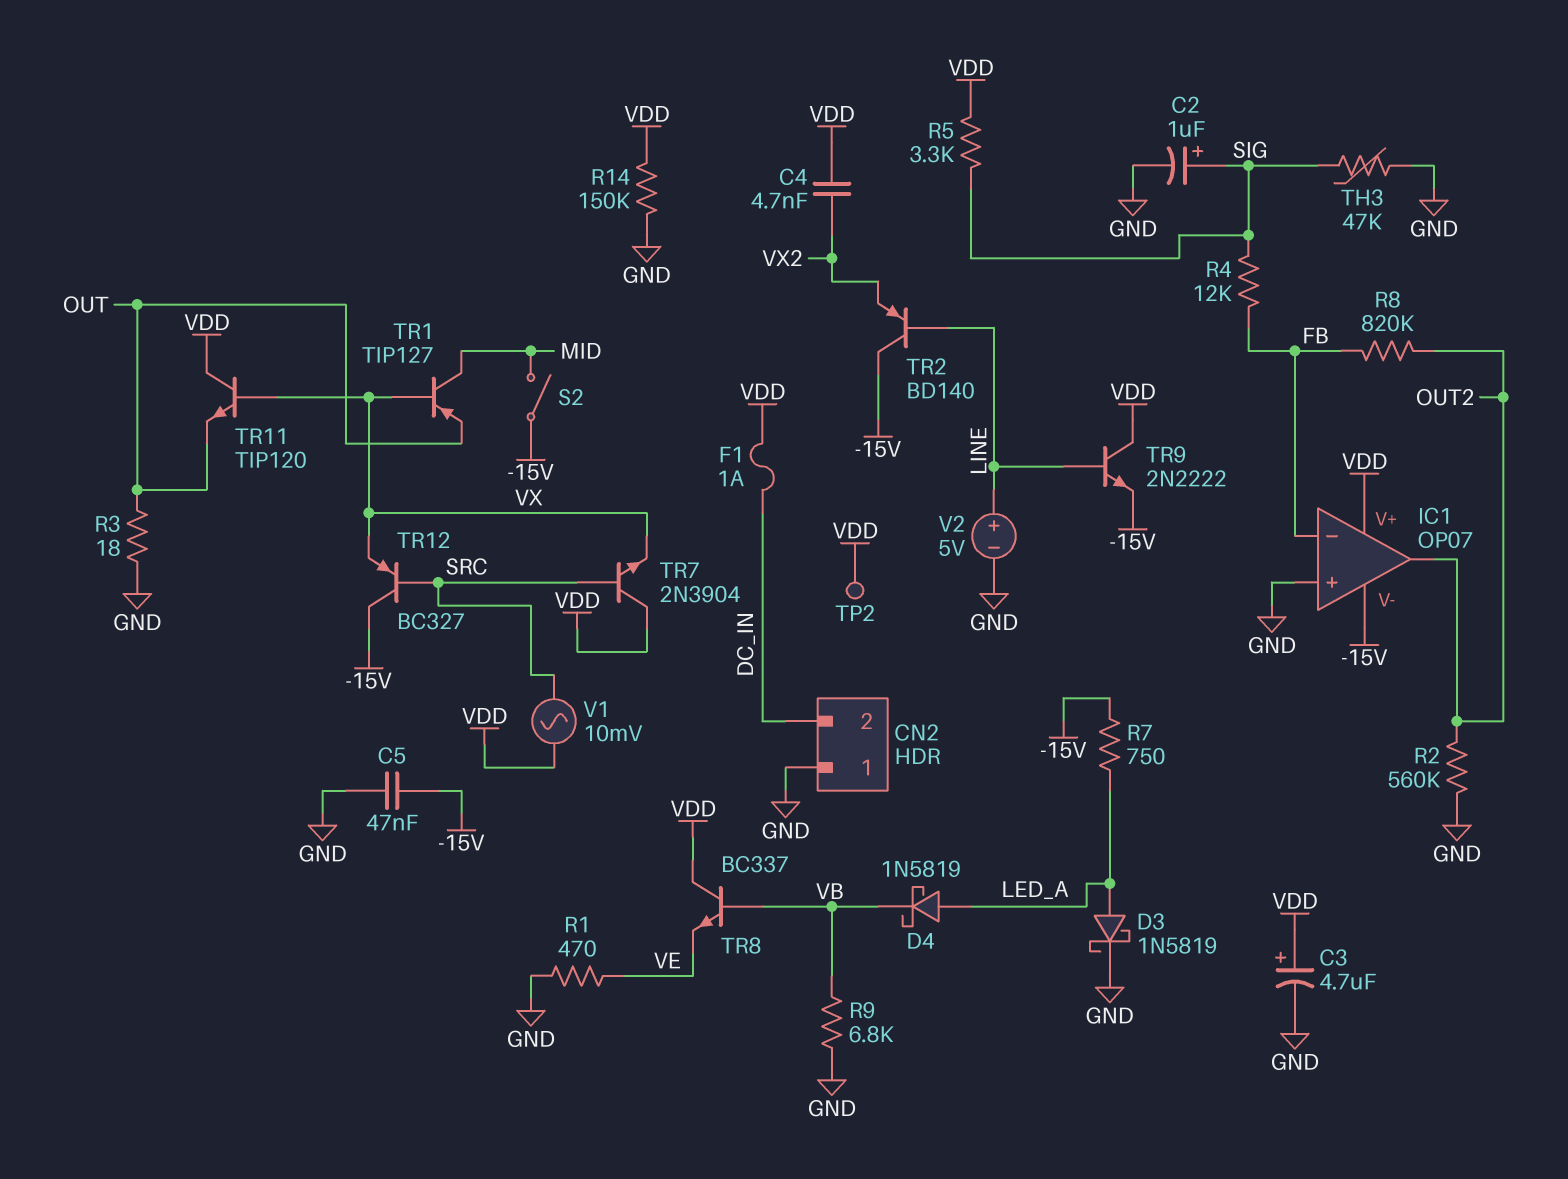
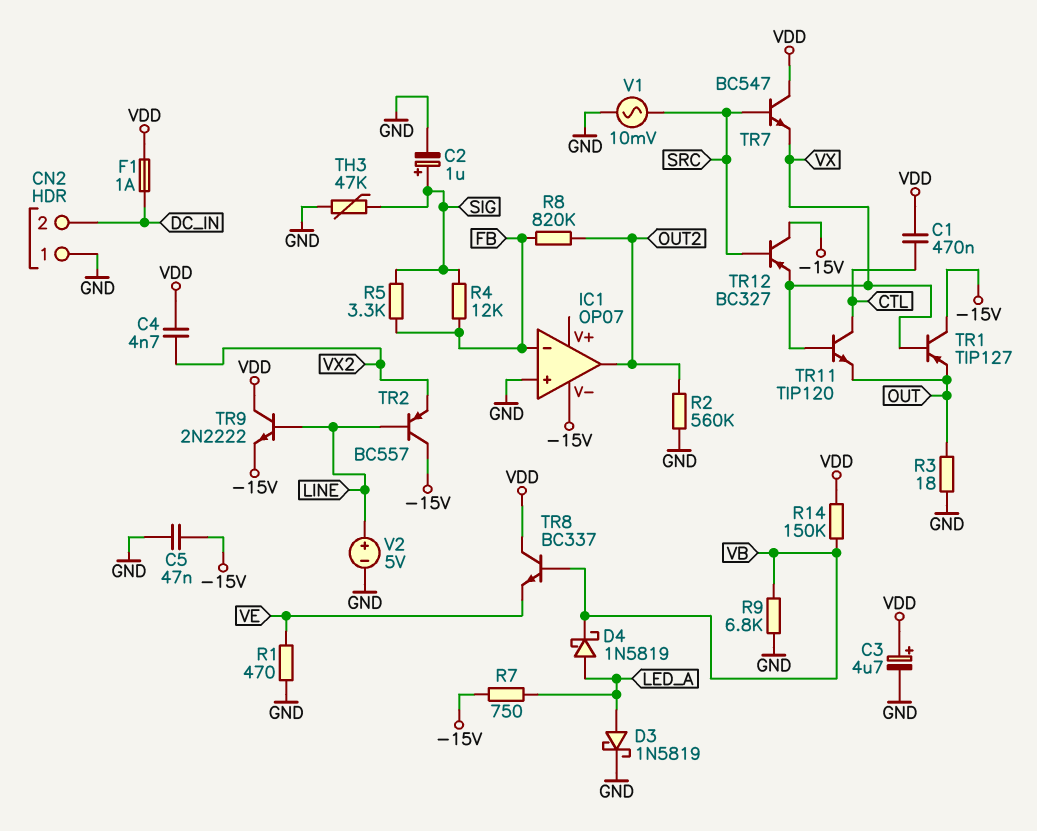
C1: none -> 470nF (CTL, VDD)
IC1 pin V+: VDD -> none
R5: 3.3k (SIG, VDD) -> 3.3k (FB, SIG)
R14: 150k (GND, VDD) -> 150k (VB, VDD)
S2: switch (-15V, MID) -> none
TP2: test point (VDD) -> none
TR1: PNP TIP127 (B VX, C MID, E OUT) -> PNP TIP127 (B VX, C -15V, E OUT)
TR2: PNP BD140 (B LINE, C -15V, E VX2) -> PNP BC557 (B LINE, C -15V, E VX2)
TR7: NPN 2N3904 (B SRC, C VDD, E VX) -> NPN BC547 (B SRC, C VDD, E VX)
TR11: NPN TIP120 (B VX, C VDD, E OUT) -> NPN TIP120 (B VX, C CTL, E OUT)
V1: AC 10mV (SRC, VDD) -> AC 10mV (GND, SRC)

